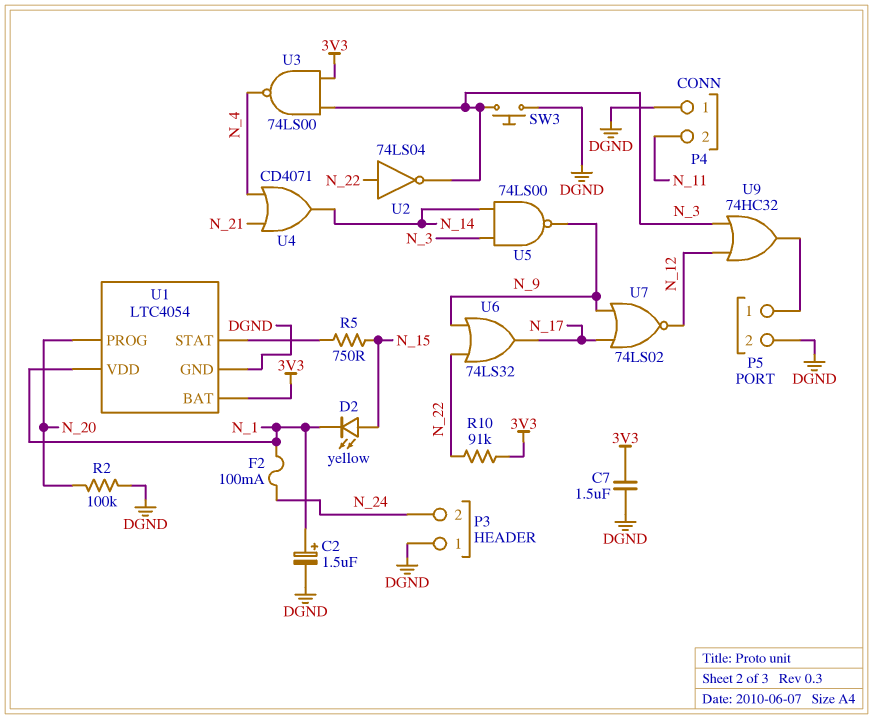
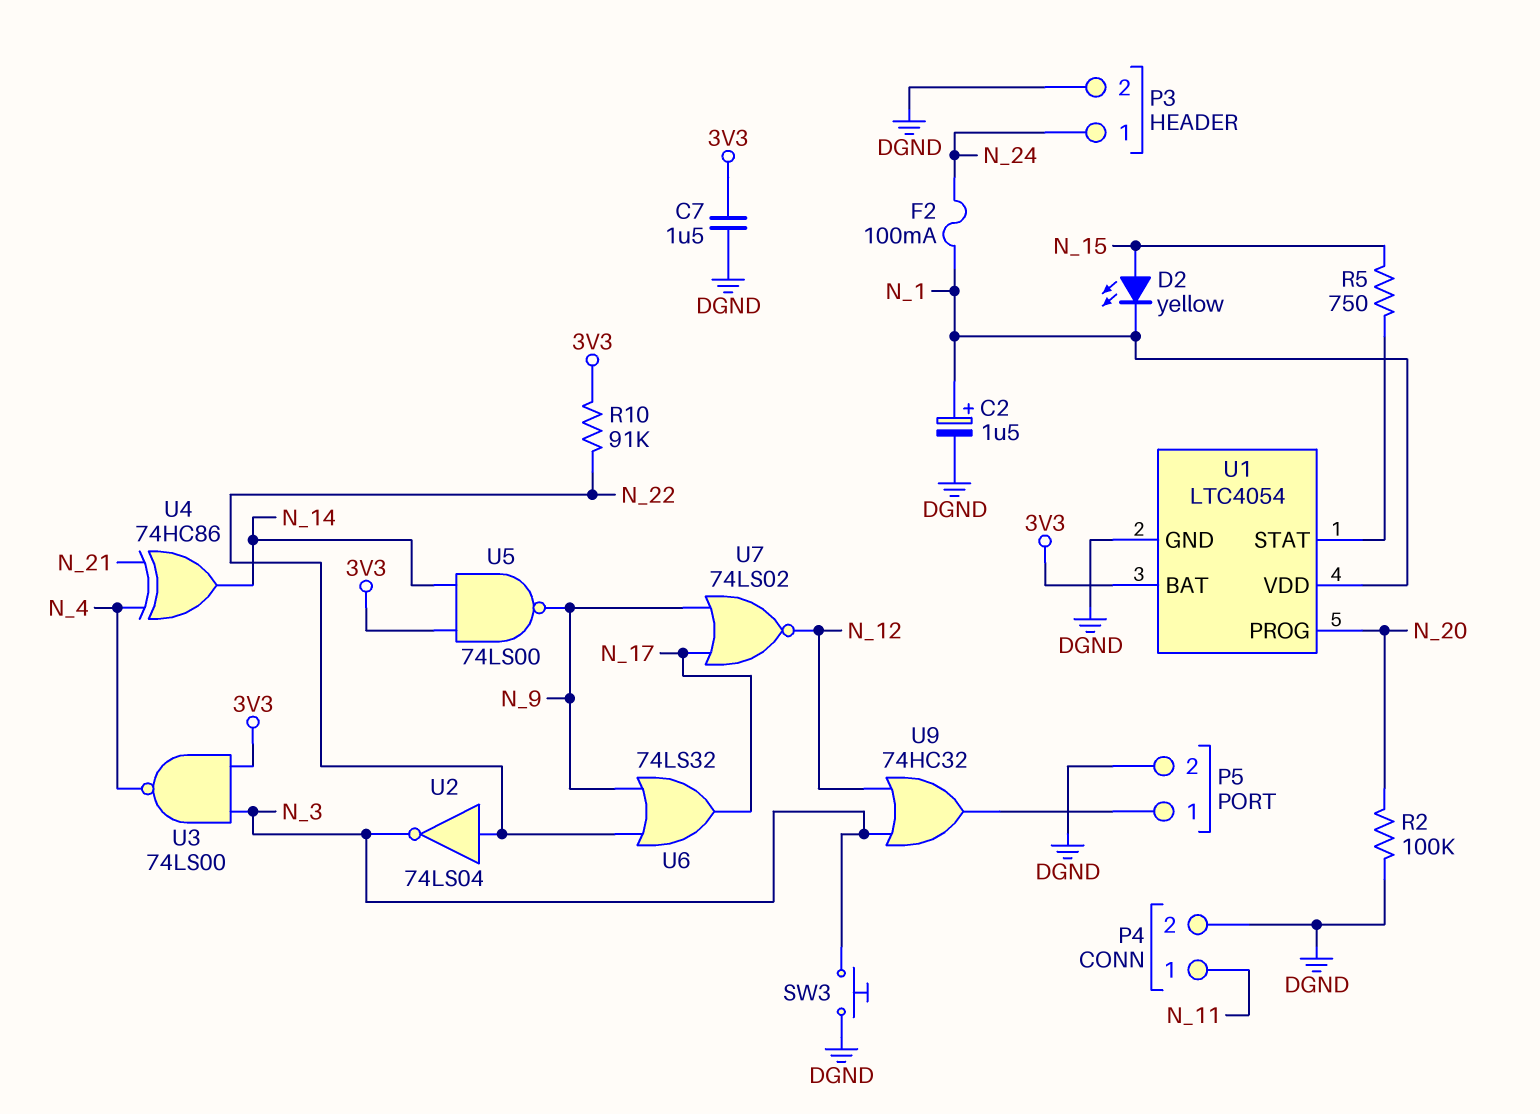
P3 pin 1: DGND -> N_24
P3 pin 2: N_24 -> DGND
P4 pin 1: DGND -> N_11
P4 pin 2: N_11 -> DGND
U4: OR CD4071 (in N_4, in N_21, out N_14) -> XOR 74HC86 (in N_4, in N_21, out N_14)
U5: NAND 74LS00 (in N_3, in N_14, out N_9) -> NAND 74LS00 (in 3V3, in N_14, out N_9)

